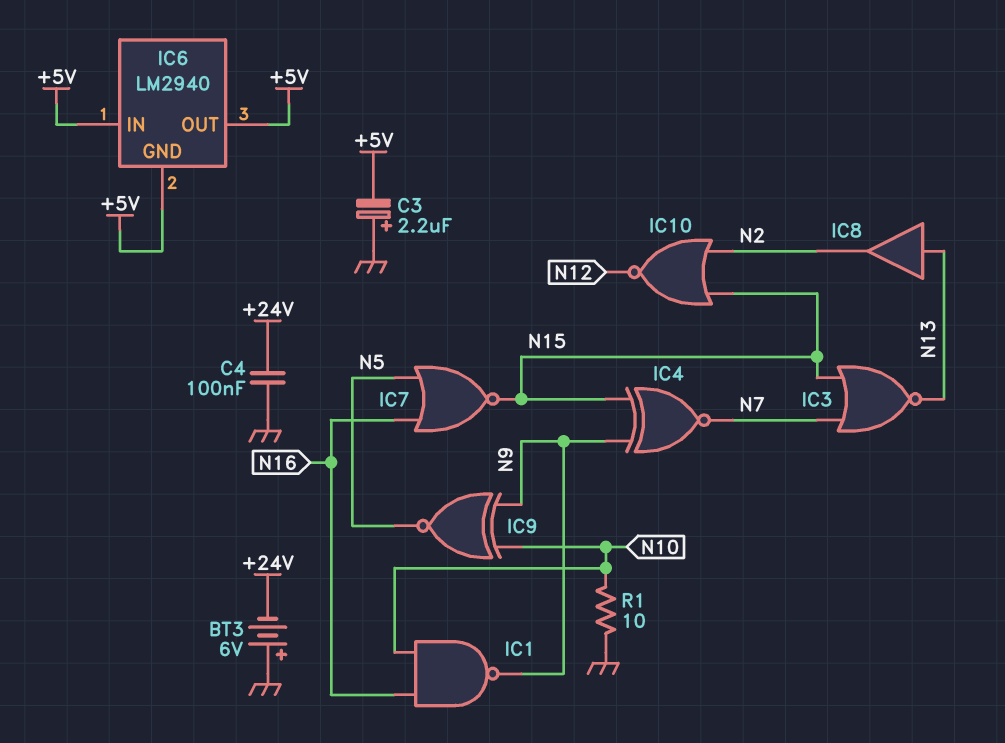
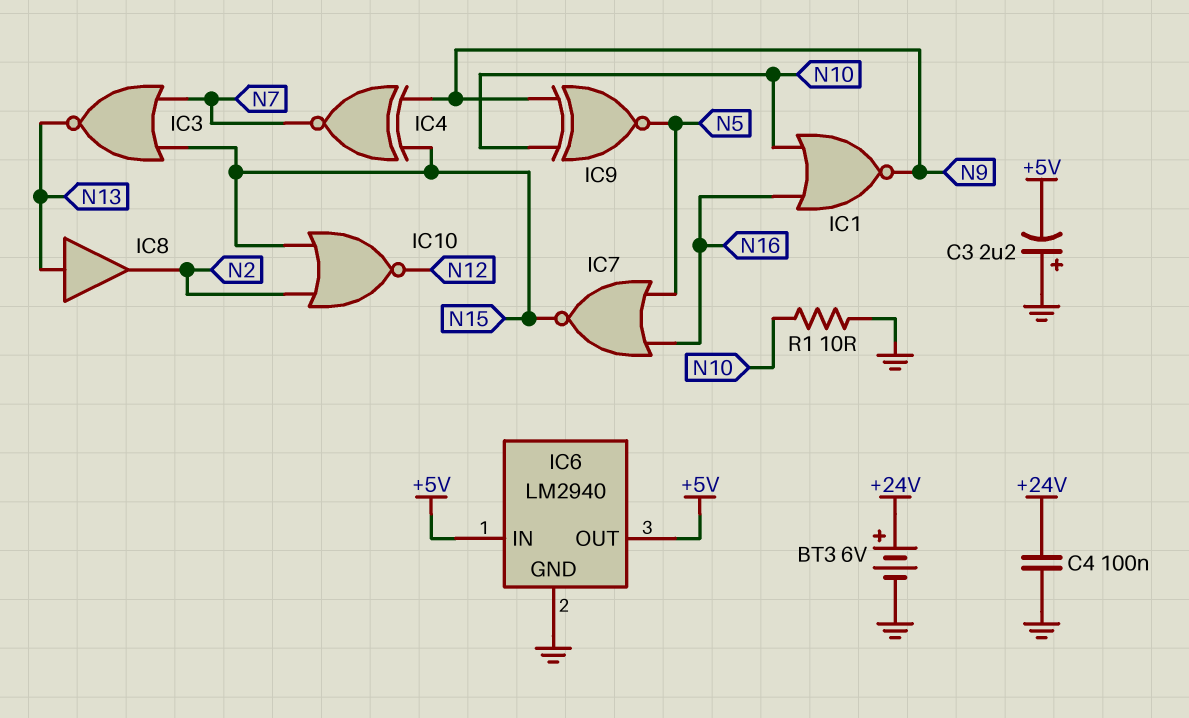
BT3: 6V (plus GND, minus +24V) -> 6V (plus +24V, minus GND)
IC1: NAND (in N10, in N16, out N9) -> NOR (in N10, in N16, out N9)
IC6 pin GND: +5V -> GND

